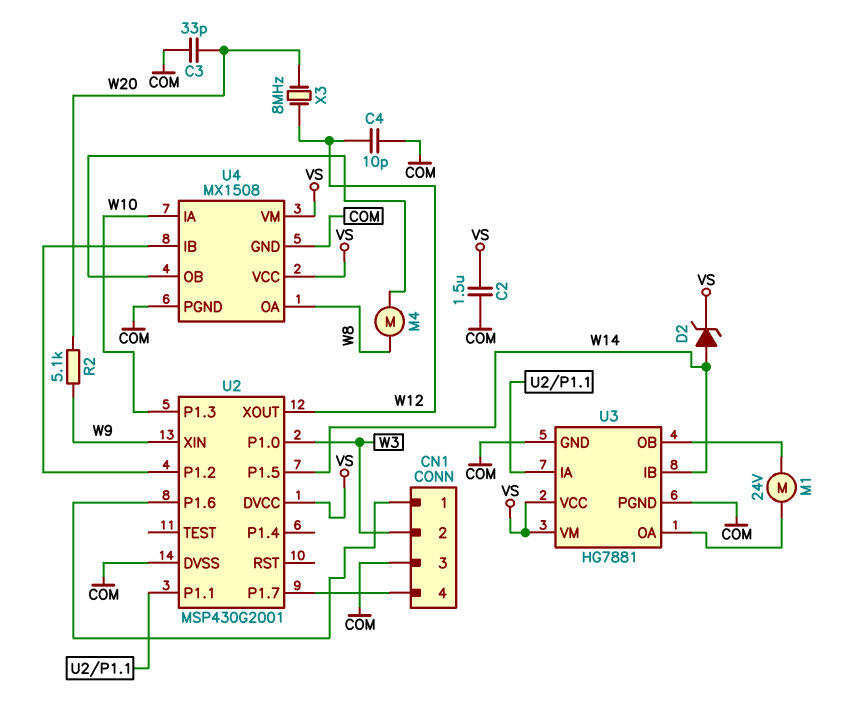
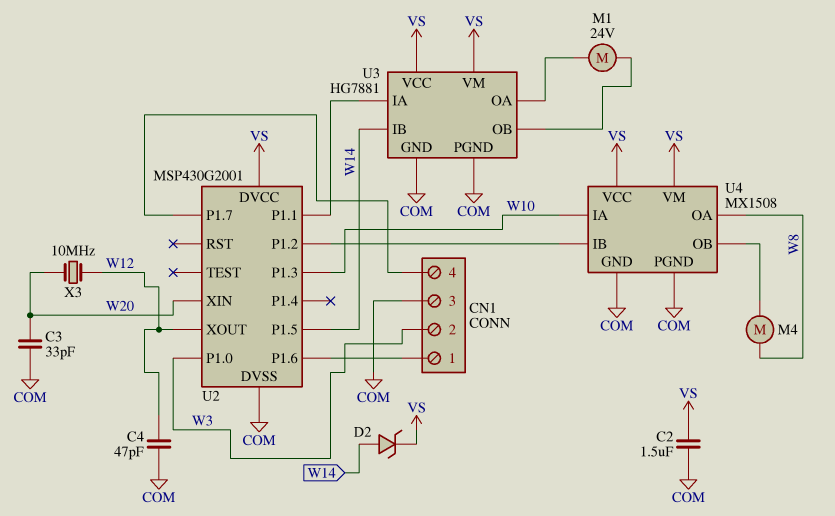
C4: 10pF (COM, W12) -> 47pF (COM, W12)
R2: 5.1k (W9, W20) -> none
U2 pin XIN: W9 -> W20
X3: 8MHz (W12, W20) -> 10MHz (W12, W20)

